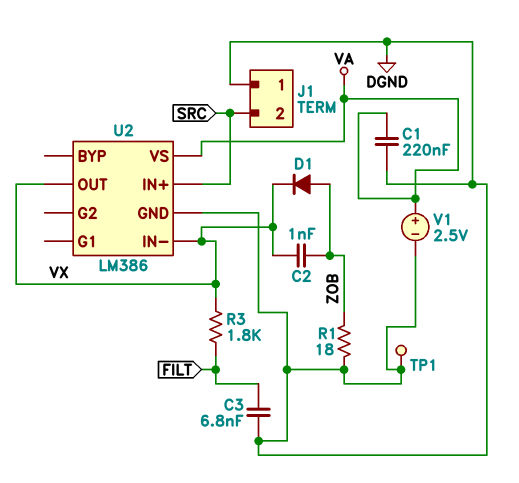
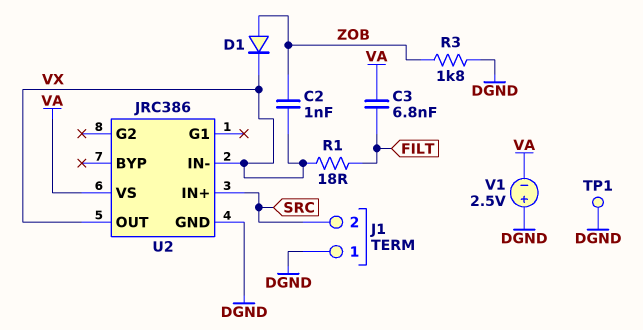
C1: 220nF (DGND, VA) -> none
C3: 6.8nF (DGND, FILT) -> 6.8nF (FILT, VA)
R1: 18 (DGND, ZOB) -> 18 (FILT, VX)
R3: 1.8k (FILT, VX) -> 1.8k (DGND, ZOB)
U2: LM386 -> JRC386
V1: 2.5V (plus VA, minus DGND) -> 2.5V (plus DGND, minus VA)

